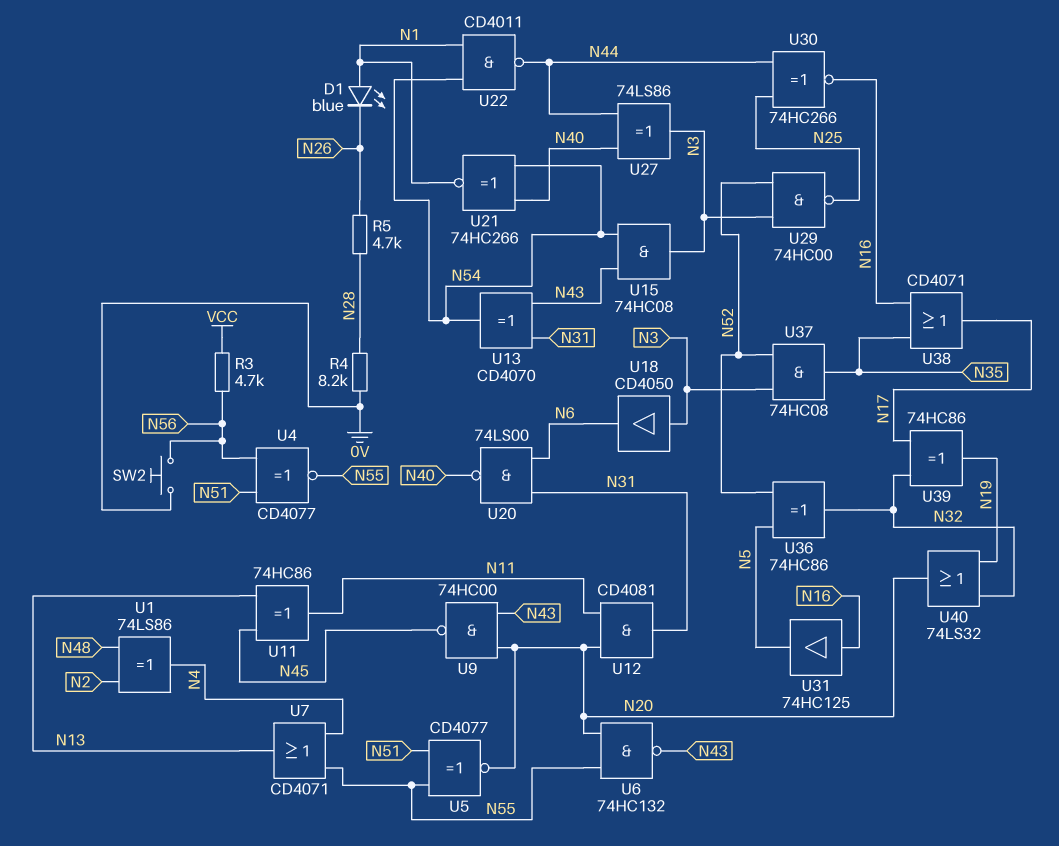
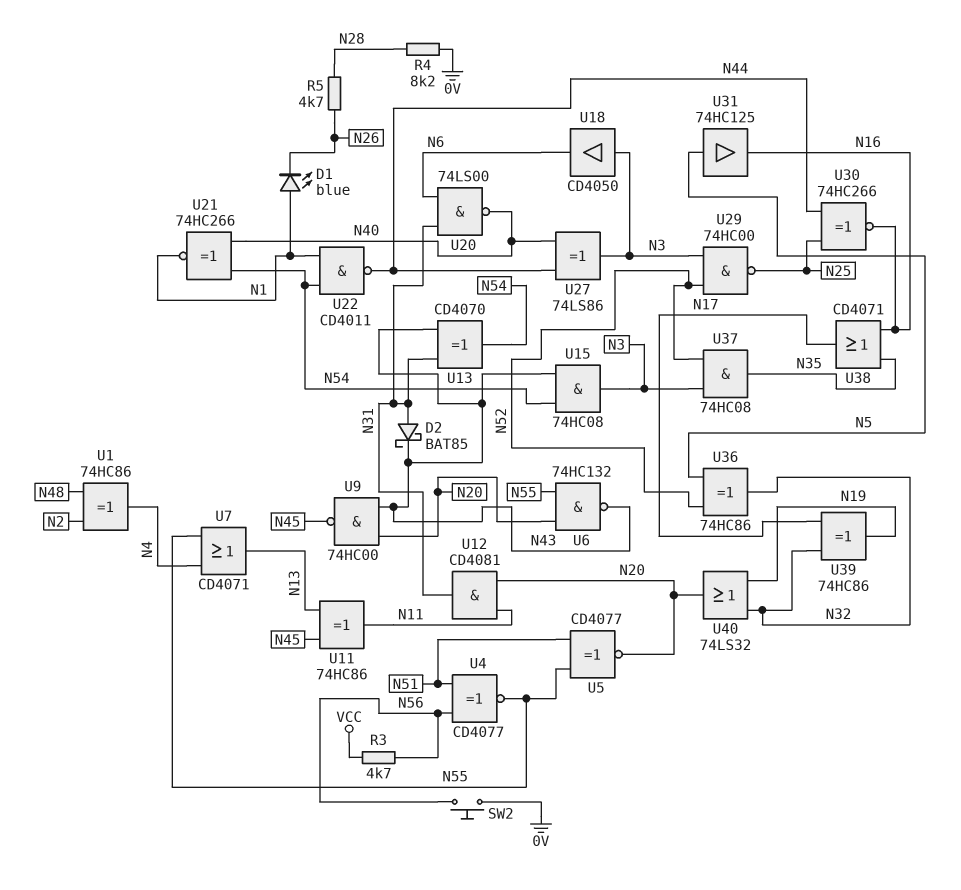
D2: none -> schottky BAT85 (A N31, K N43)
U1: XOR 74LS86 (in N2, in N48, out N4) -> XOR 74HC86 (in N2, in N48, out N4)
U31: buffer 74HC125 (in N16, out N5) -> buffer 74HC125 (in N5, out N16)

